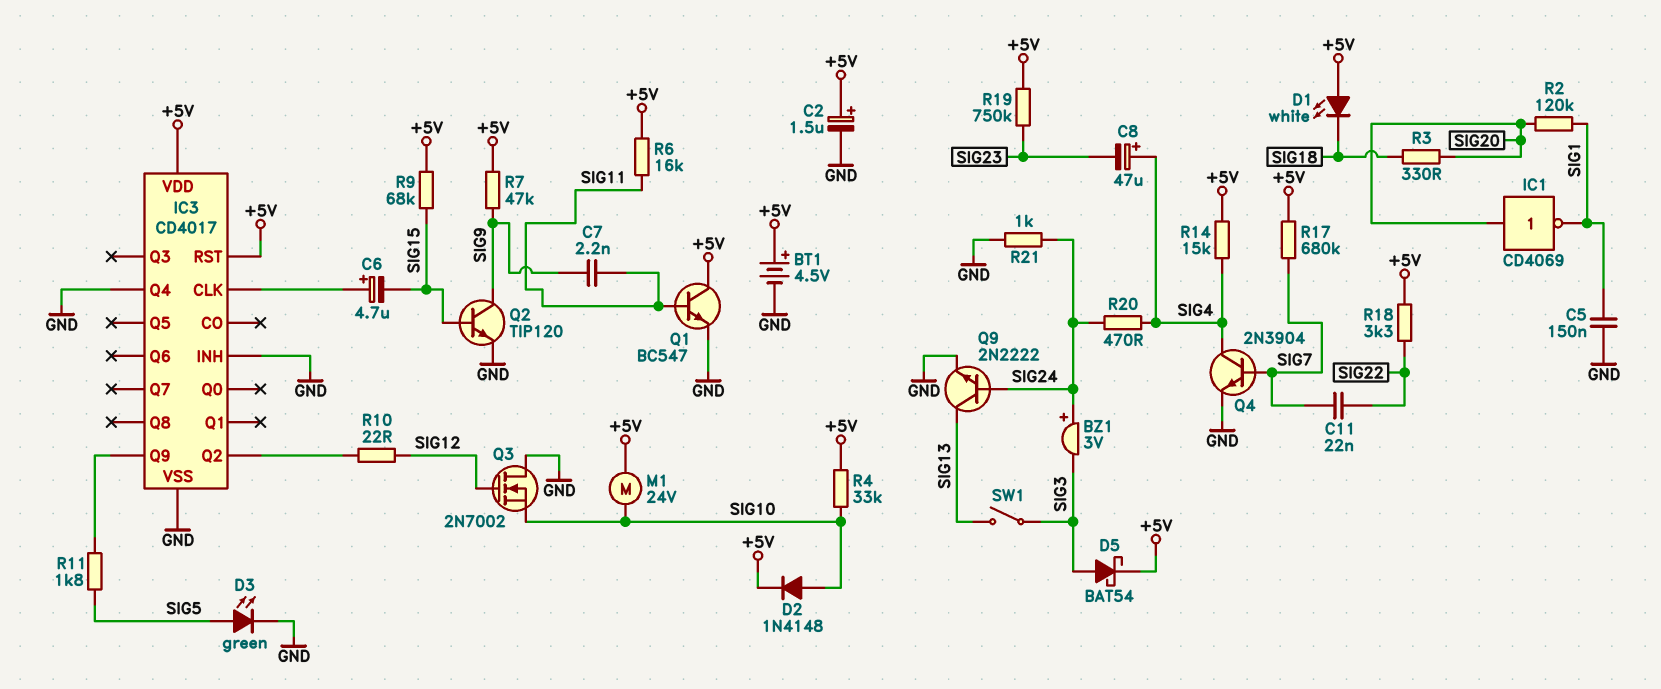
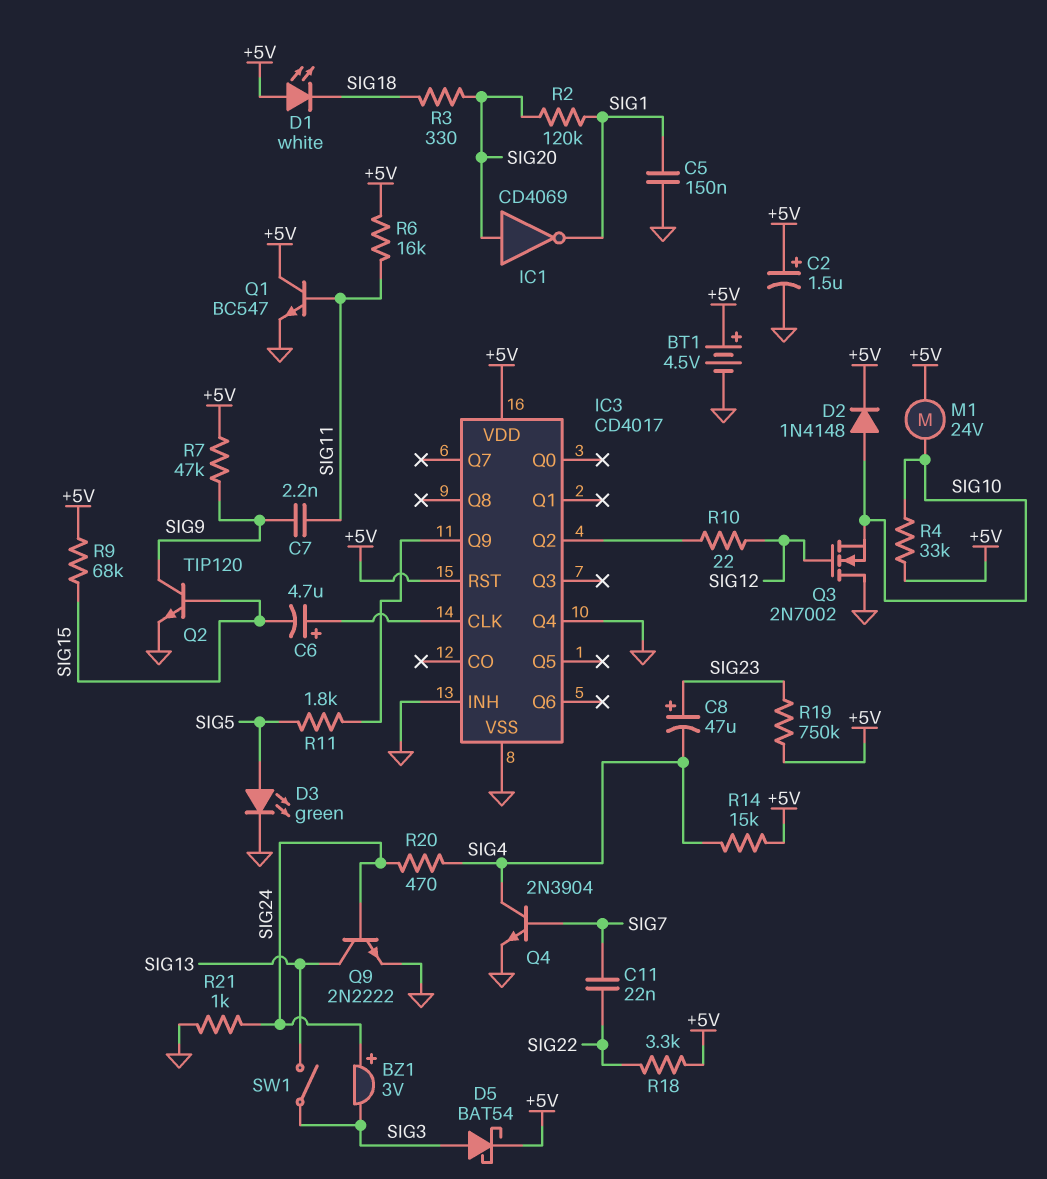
C8: 47uF (plus SIG4, minus SIG23) -> 47uF (plus SIG23, minus SIG4)
R17: 680k (+5V, SIG7) -> none

